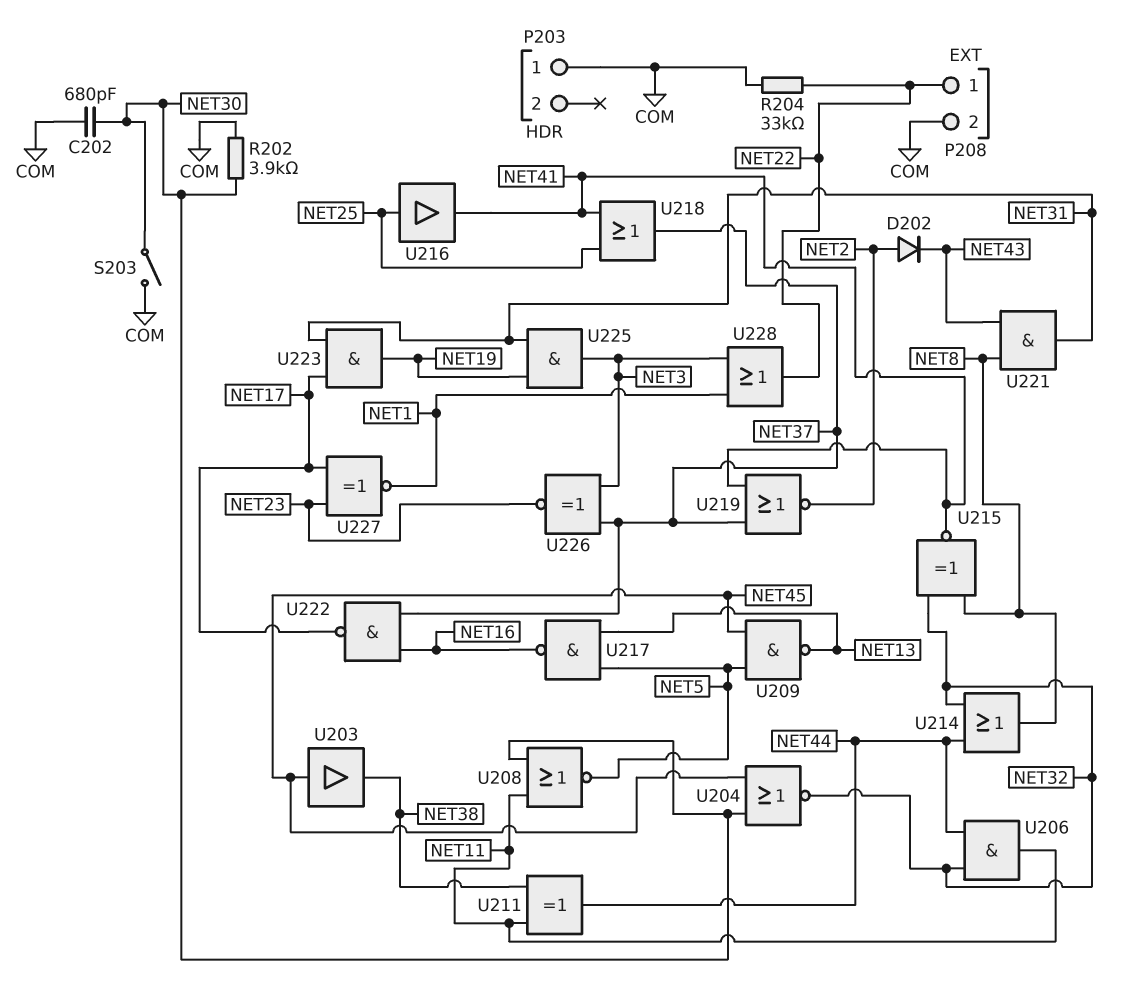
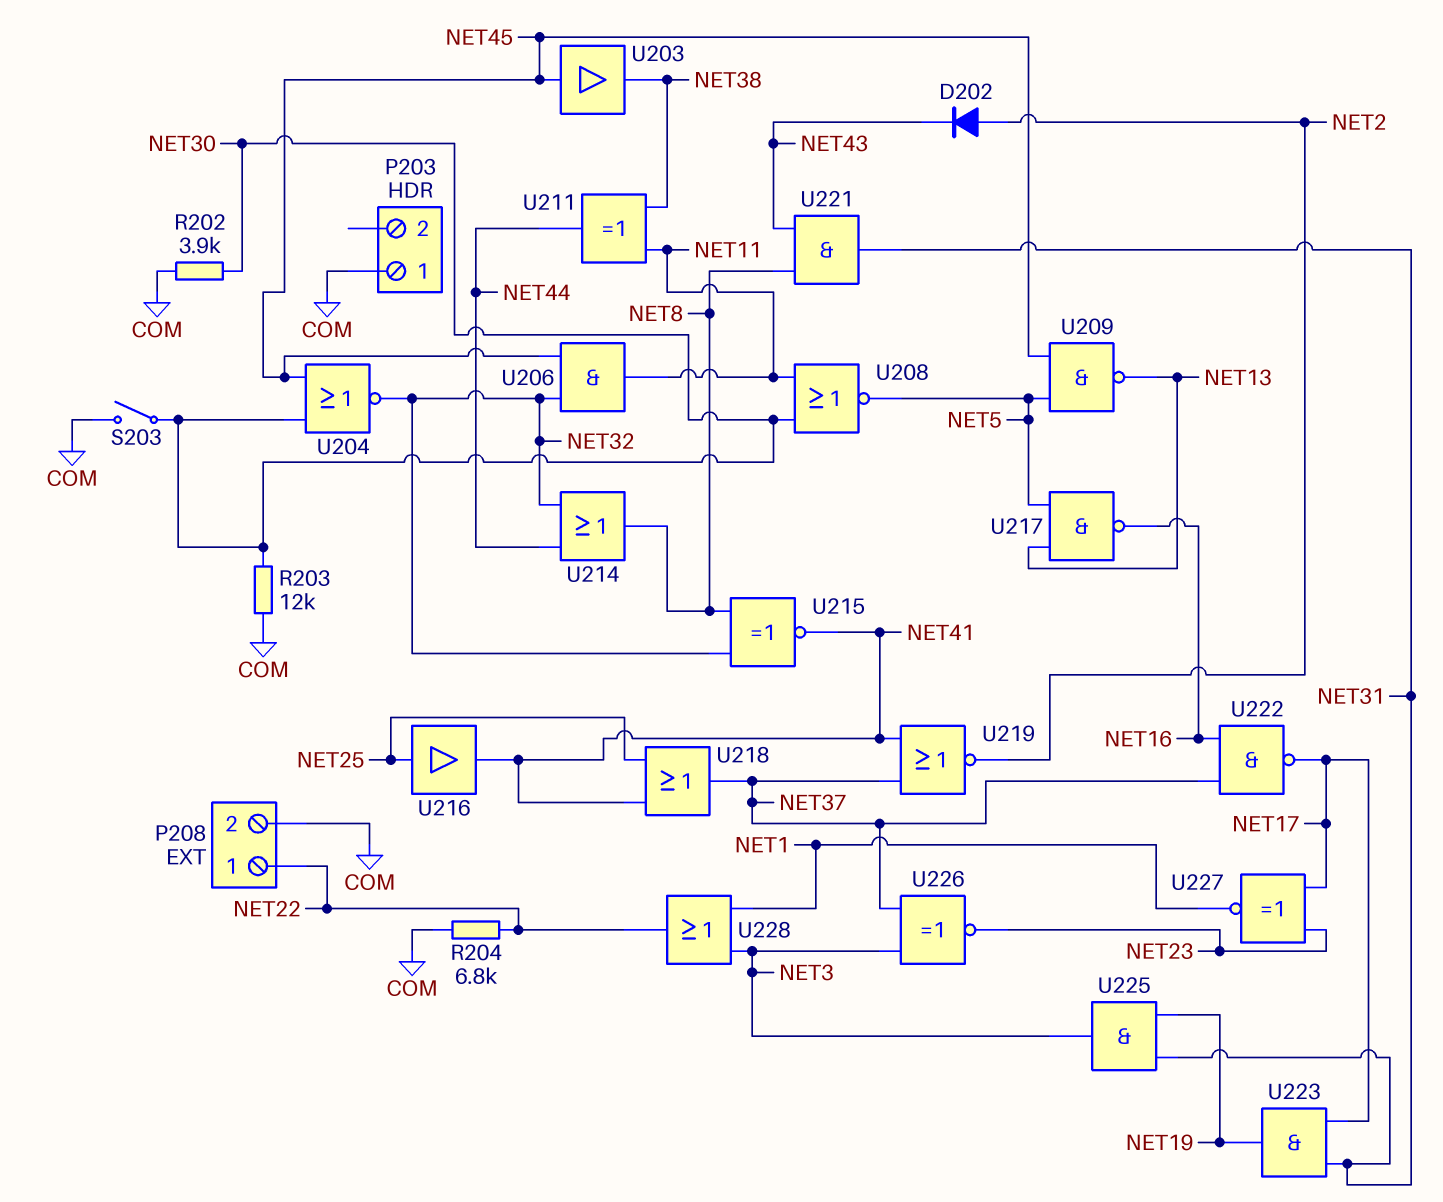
C202: 680pF (COM, NET30) -> none
R203: none -> 12k (COM, NET30)
R204: 33k (COM, NET22) -> 6.8k (COM, NET22)
U206: AND (in NET32, in NET44, out NET11) -> AND (in NET32, in NET45, out NET11)

